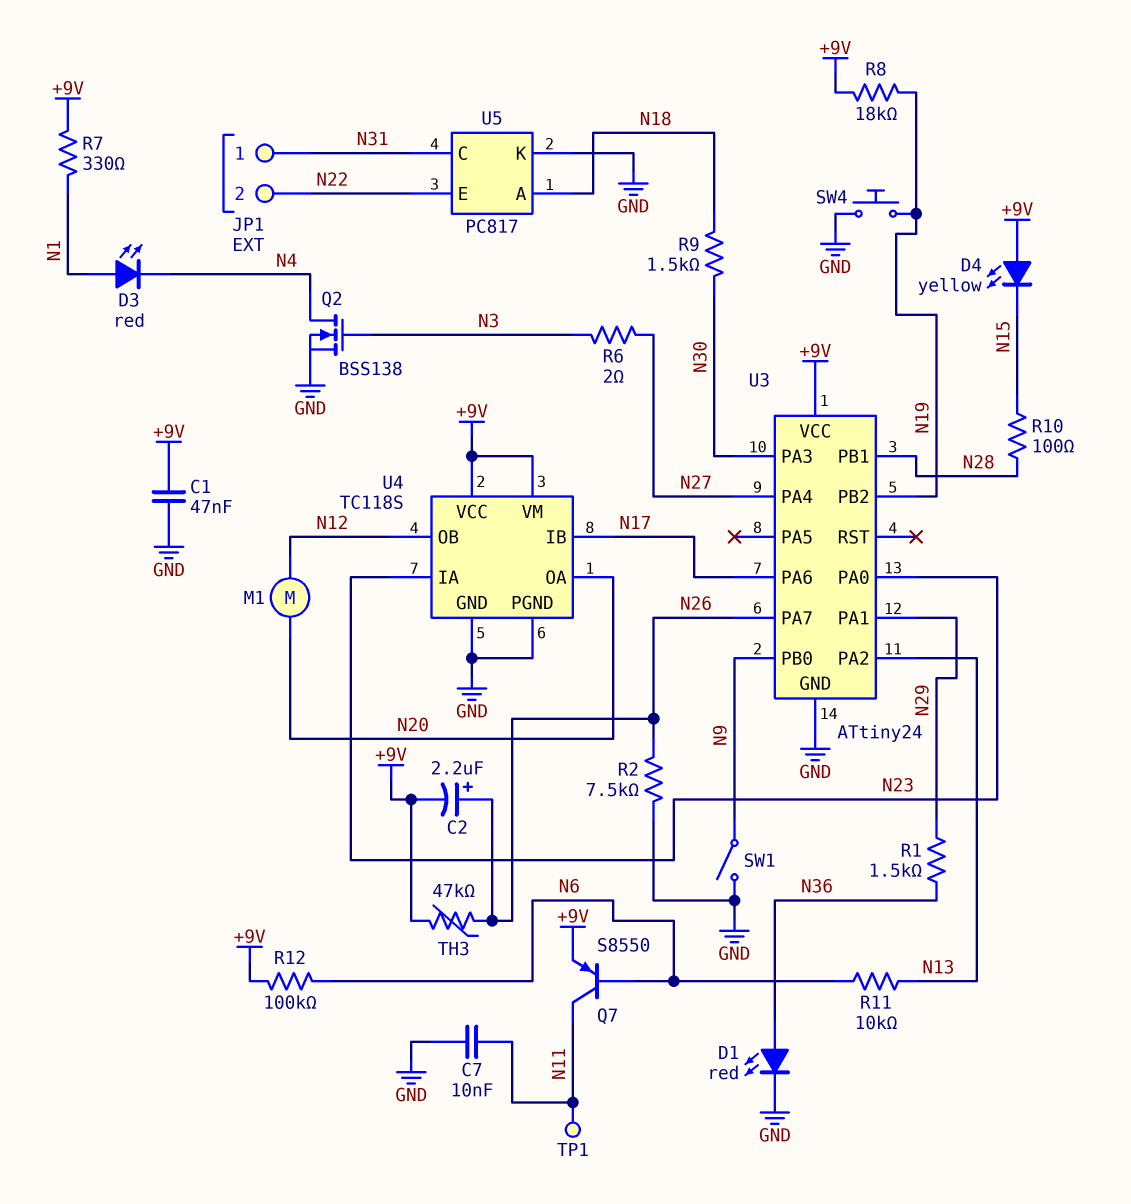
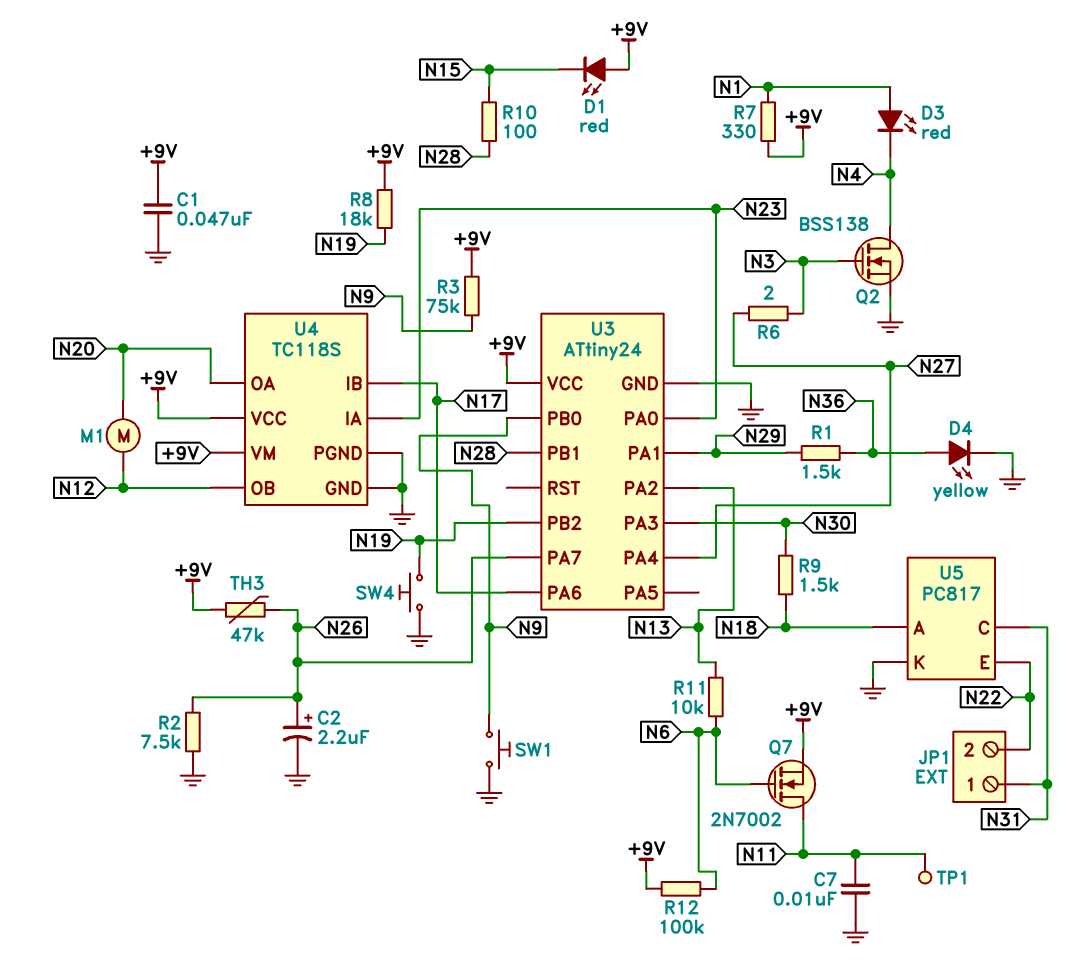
C2: 2.2uF (plus N26, minus +9V) -> 2.2uF (plus N26, minus GND)
D1: LED red (A N36, K GND) -> LED red (A +9V, K N15)
D4: LED yellow (A +9V, K N15) -> LED yellow (A N36, K GND)
Q7: PNP S8550 (B N6, C N11, E +9V) -> NMOS 2N7002 (G N6, D N11, S +9V)
R3: none -> 75k (+9V, N9)
SW1: switch (GND, N9) -> button (GND, N9)

